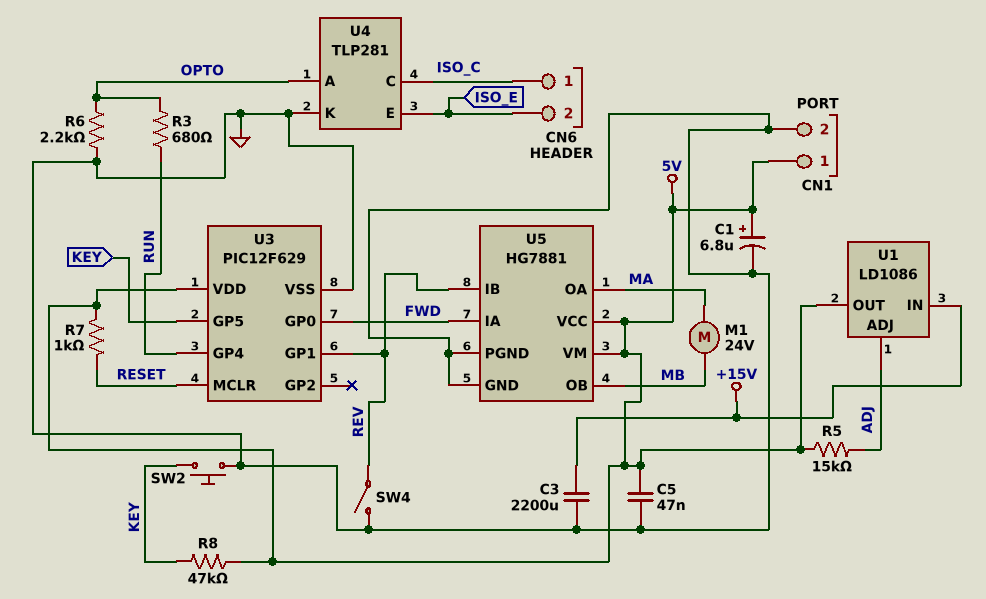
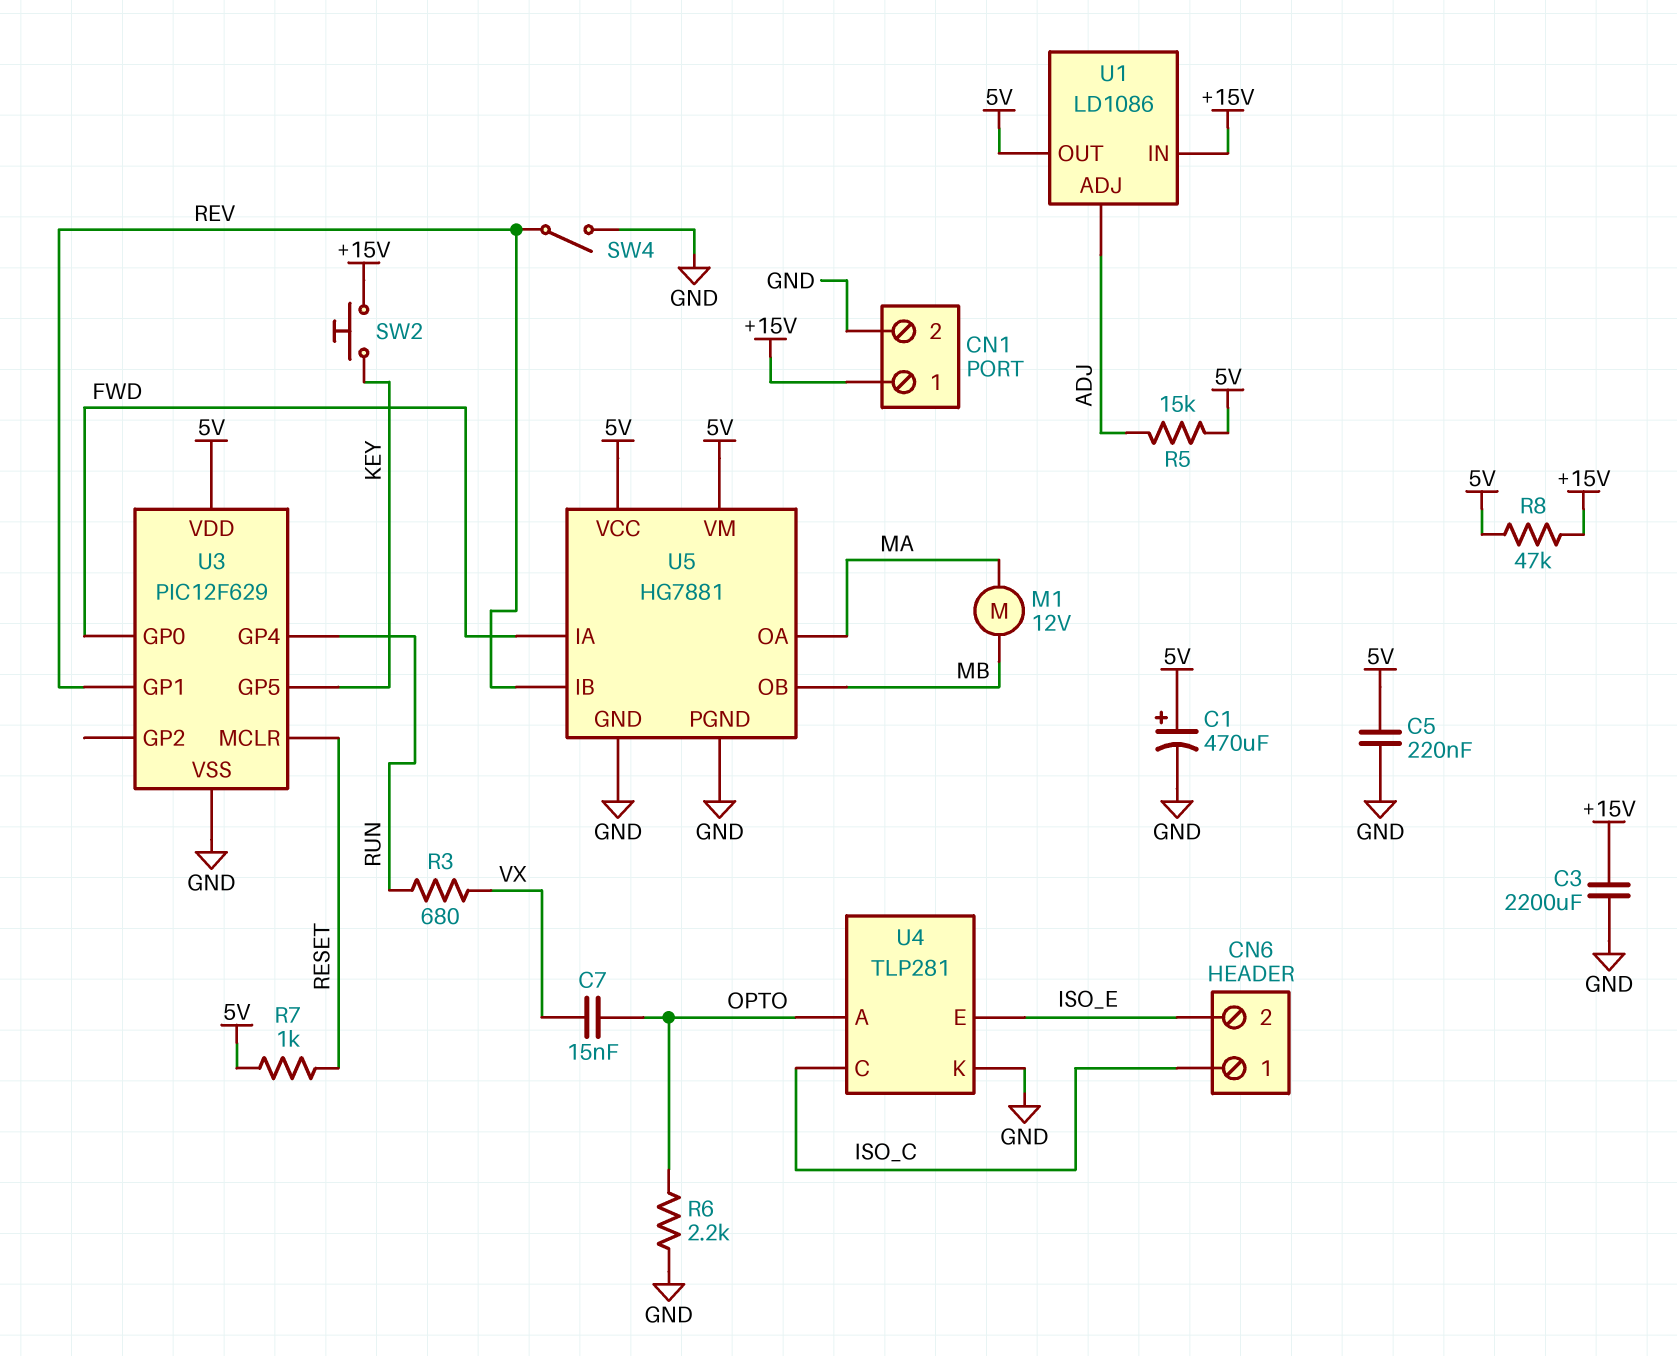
C1: 6.8uF (plus 5V, minus GND) -> 470uF (plus 5V, minus GND)
C5: 47nF (5V, GND) -> 220nF (5V, GND)
C7: none -> 15nF (OPTO, VX)
CN1 pin 1: 5V -> +15V
M1: motor 24V (MA, MB) -> motor 12V (MA, MB)
R3: 680 (OPTO, RUN) -> 680 (RUN, VX)
R8: 47k (5V, KEY) -> 47k (+15V, 5V)
SW2: button (GND, KEY) -> button (+15V, KEY)

